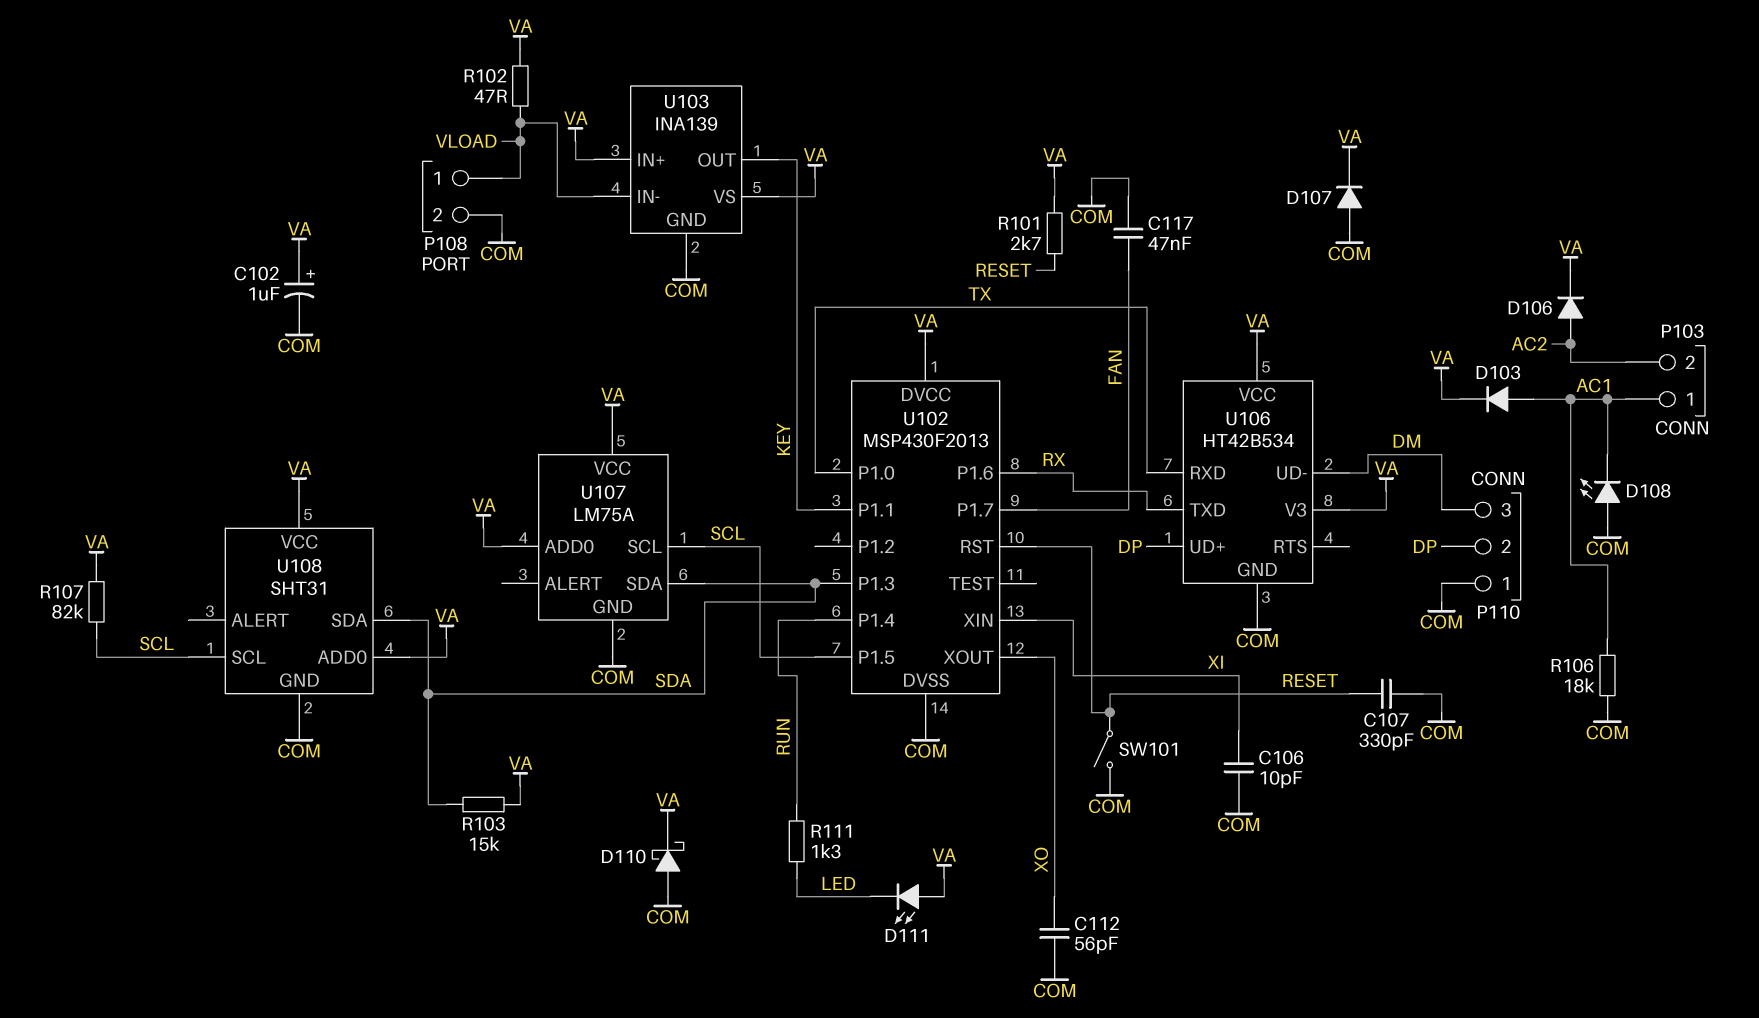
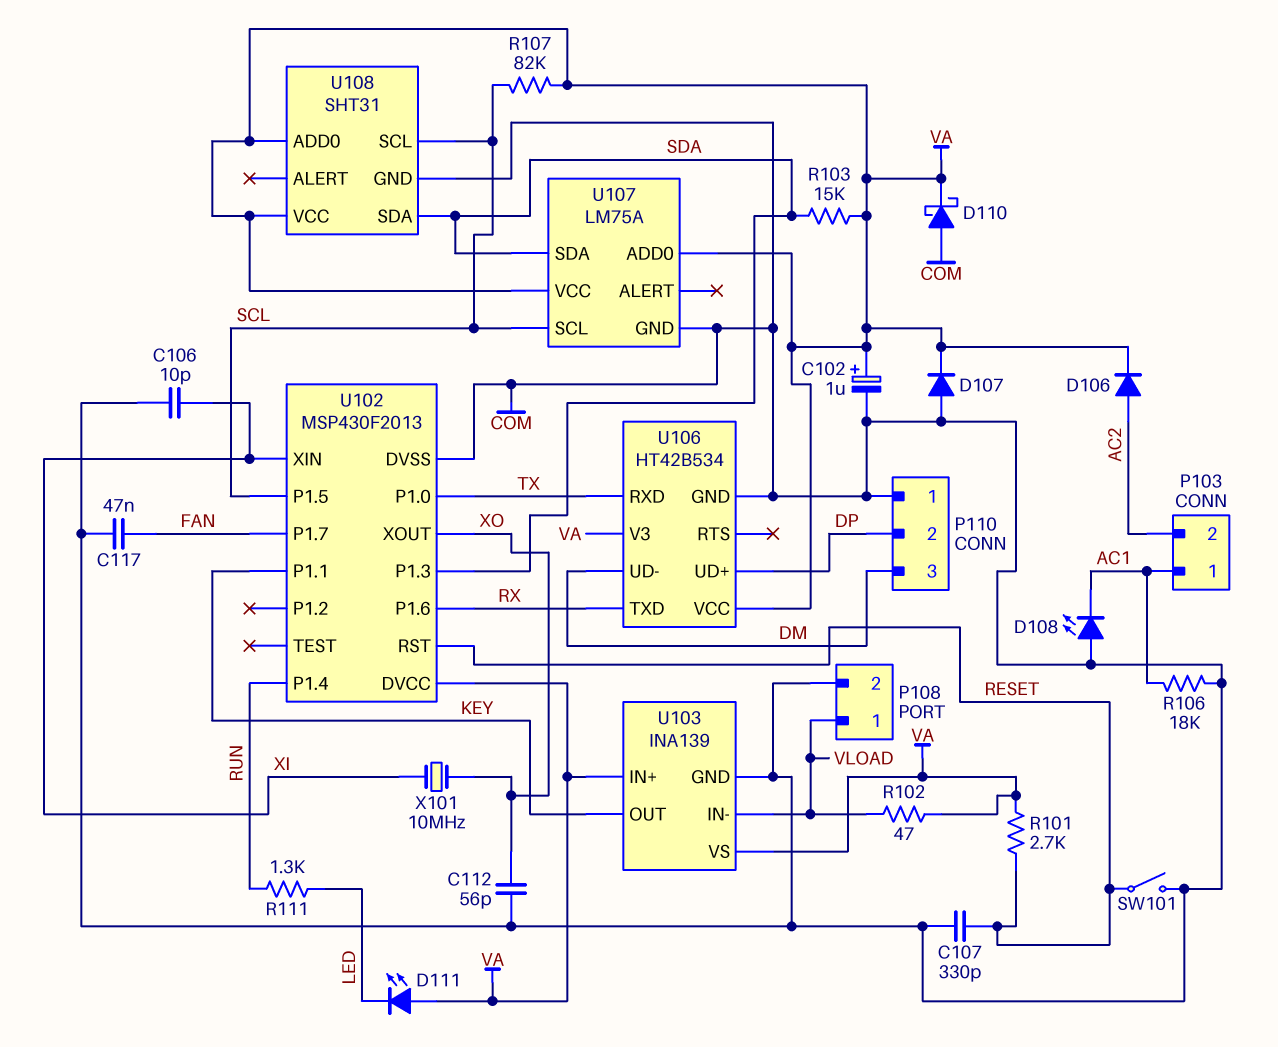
D103: diode (A AC1, K VA) -> none
X101: none -> 10MHz (XI, XO)

